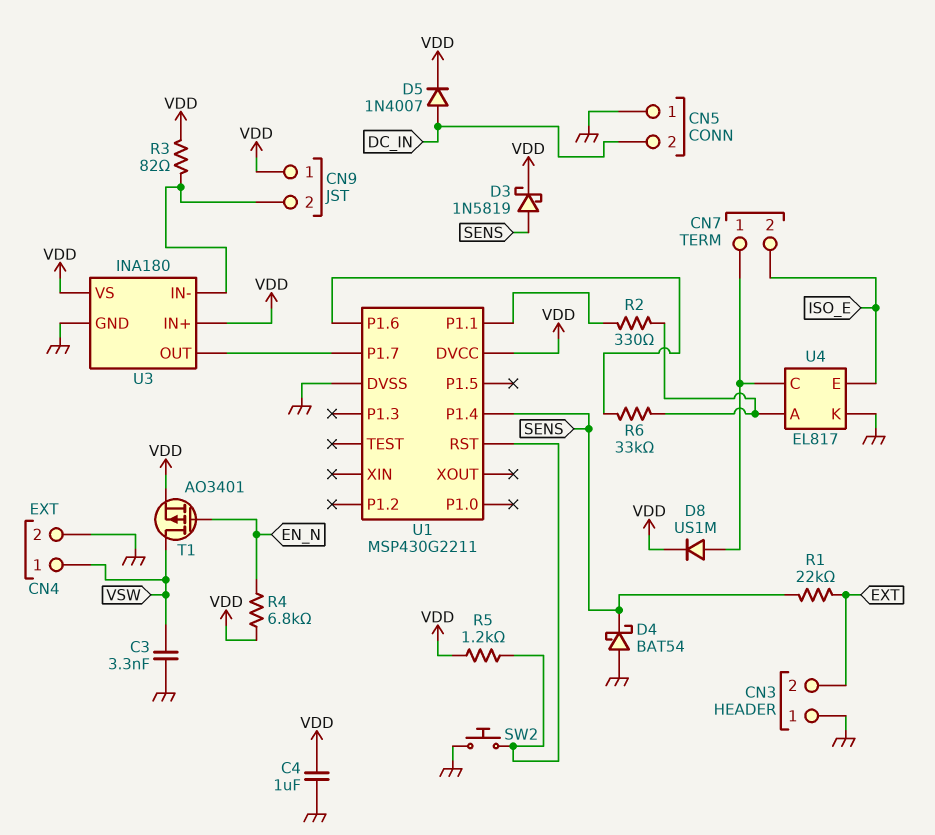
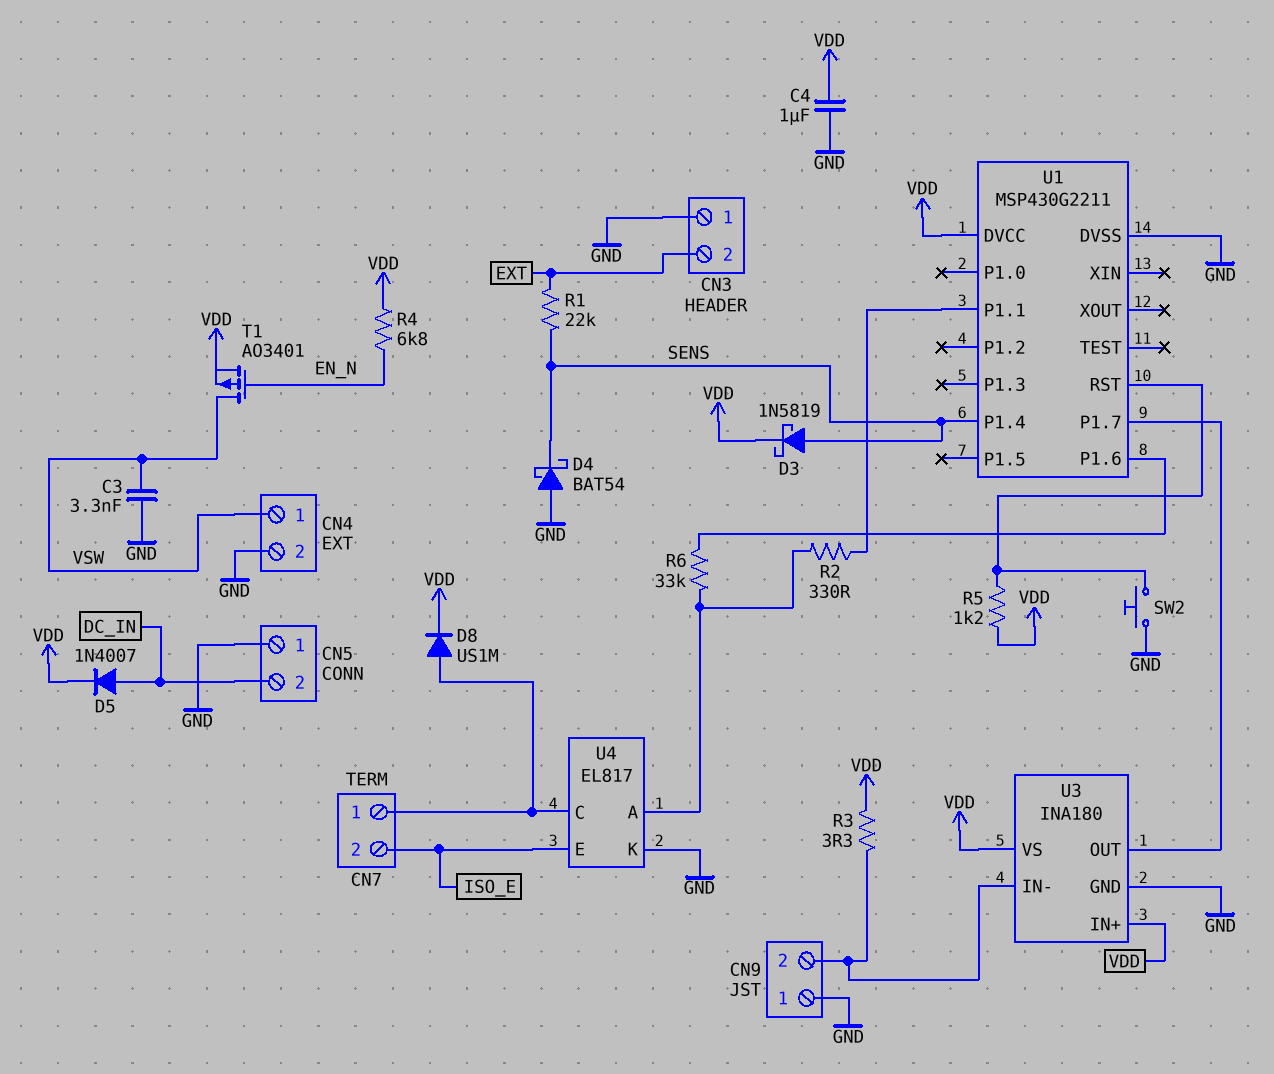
CN9 pin 1: VDD -> GND
R3: 82 (CN9/2, VDD) -> 3.3 (CN9/2, VDD)

